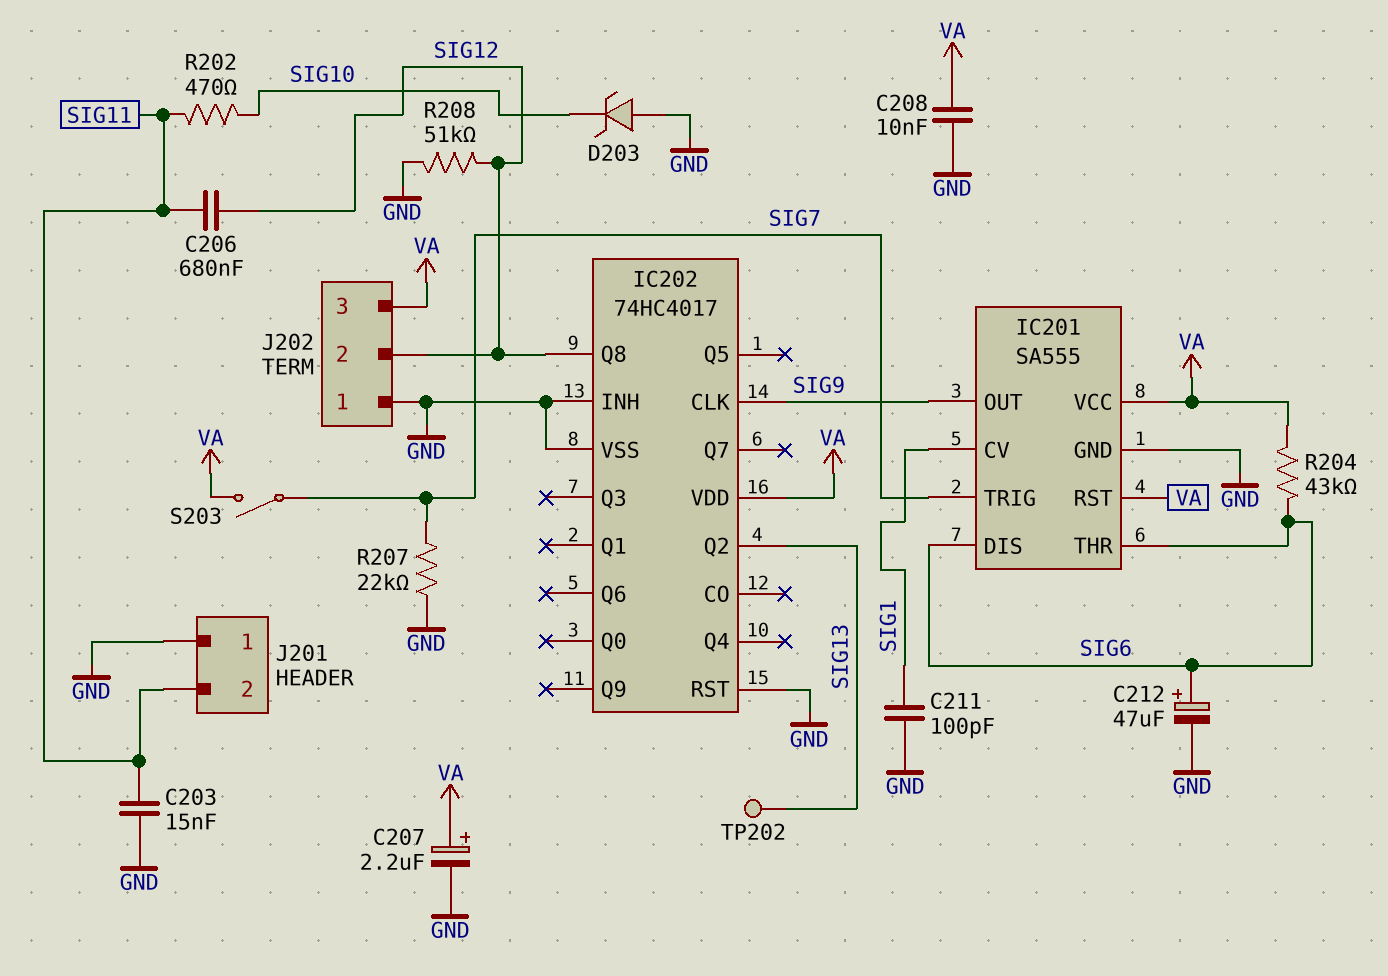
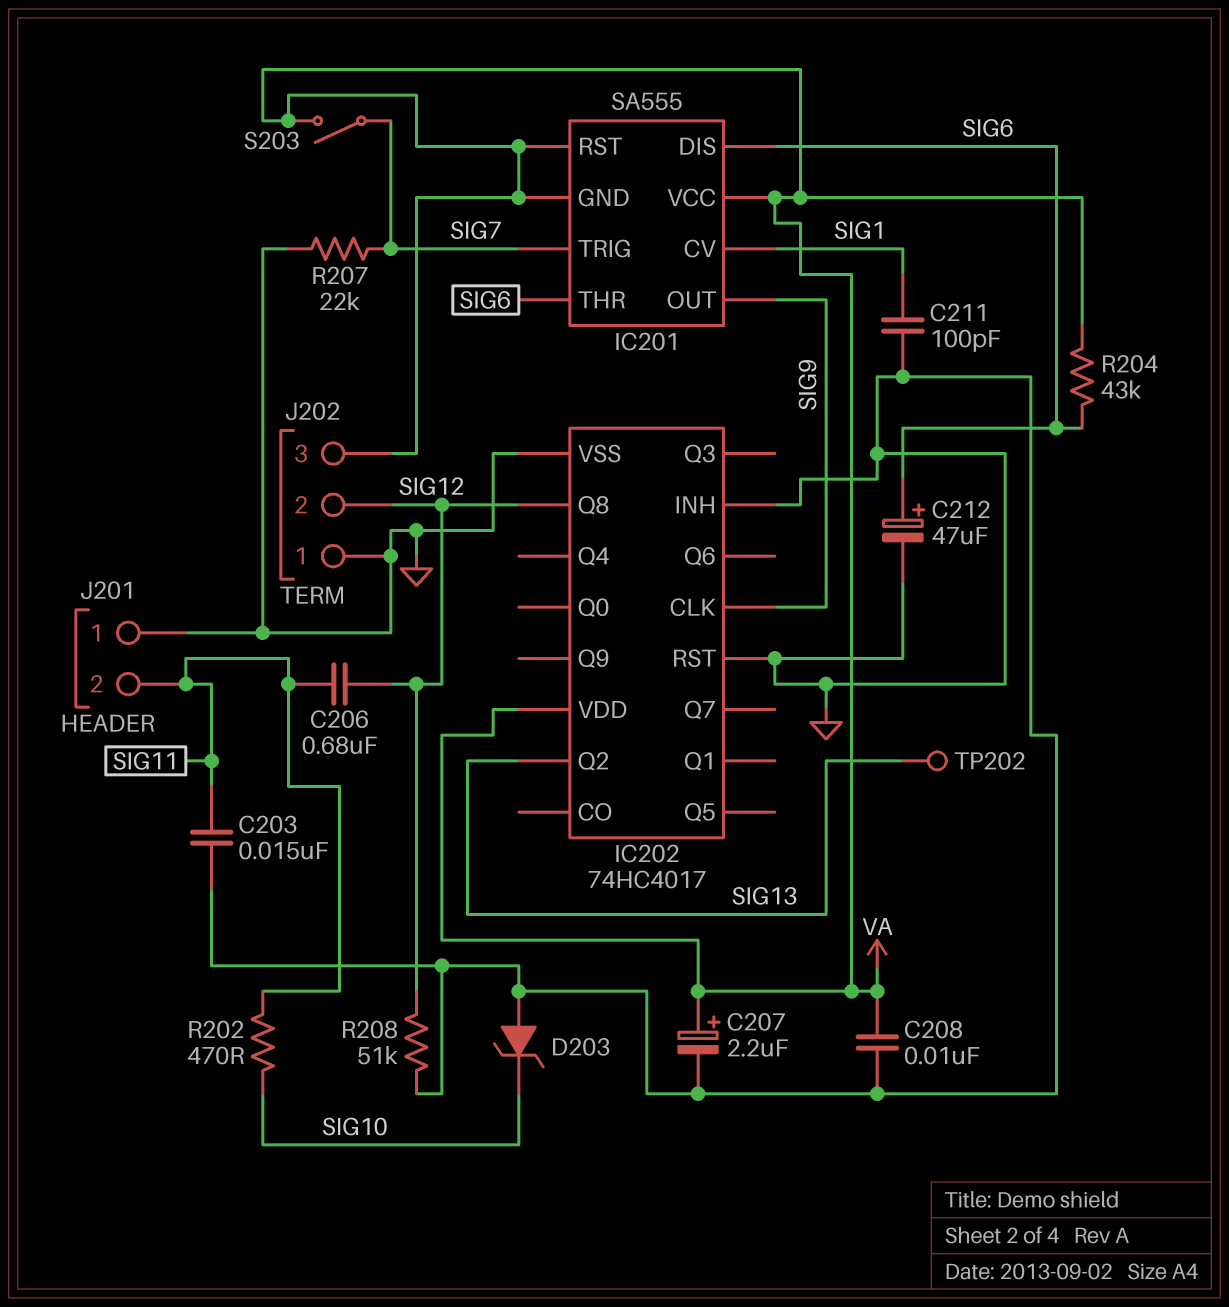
IC201 pin GND: GND -> VA

